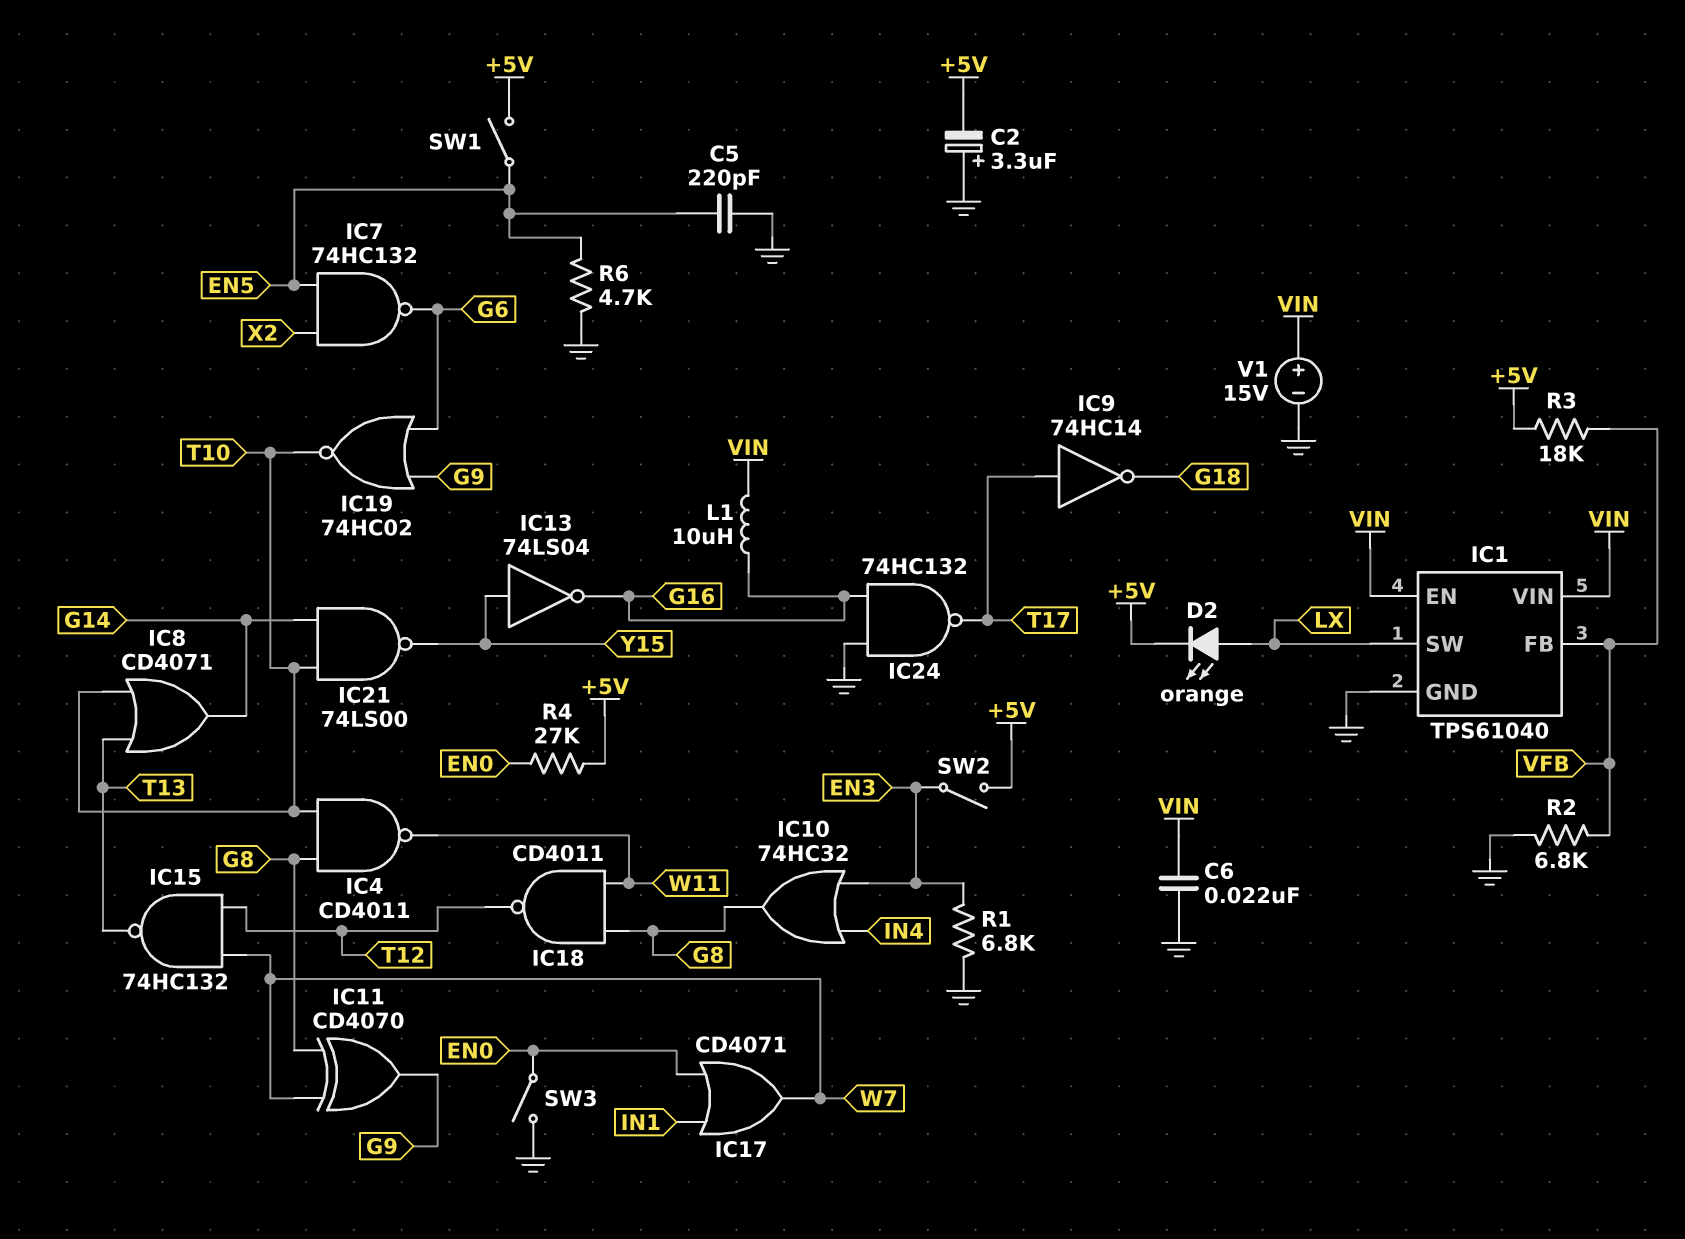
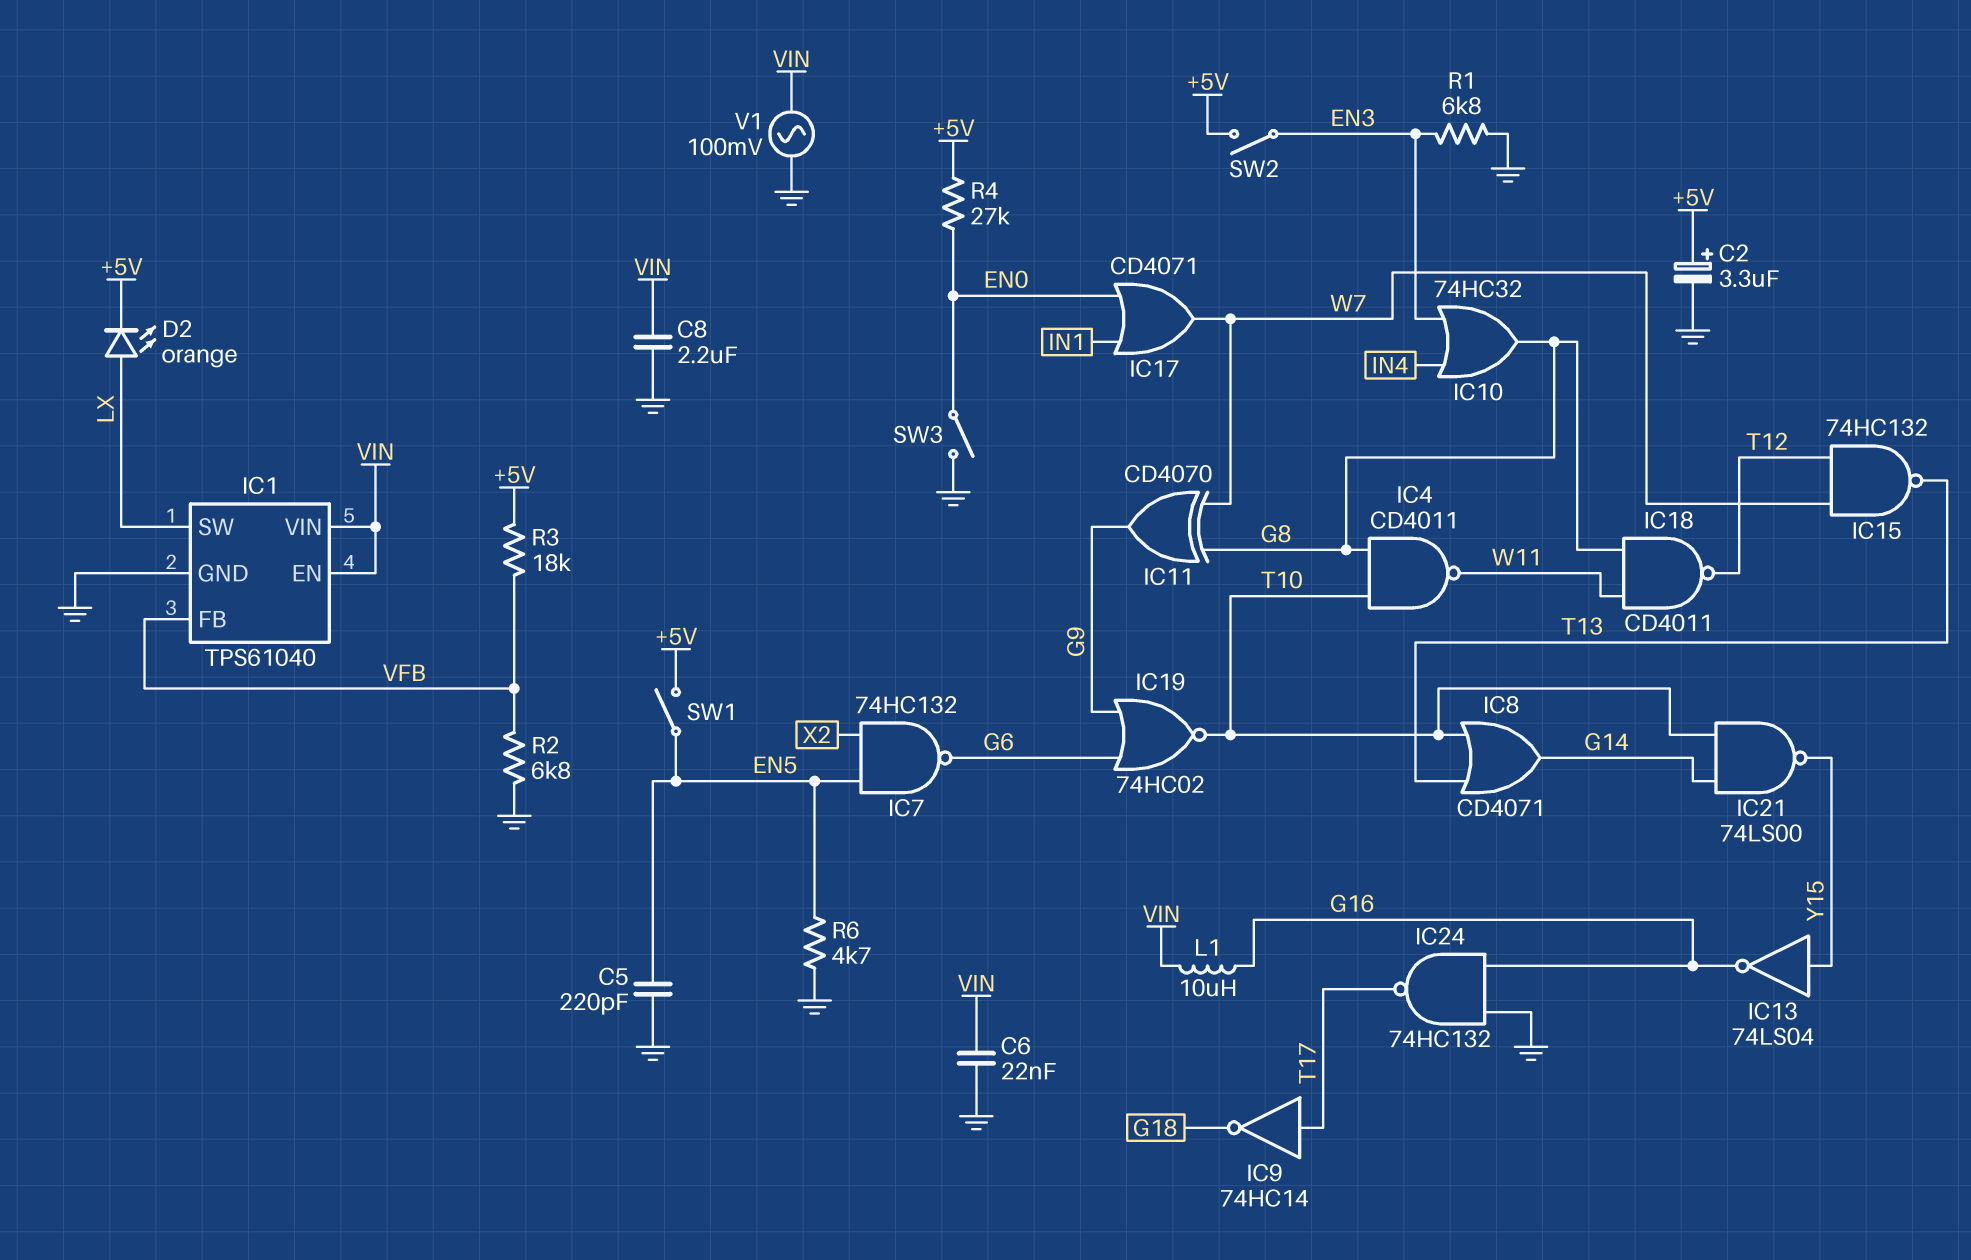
C2: 3.3uF (plus GND, minus +5V) -> 3.3uF (plus +5V, minus GND)
C8: none -> 2.2uF (GND, VIN)
V1: 15V (plus VIN, minus GND) -> AC 100mV (GND, VIN)

